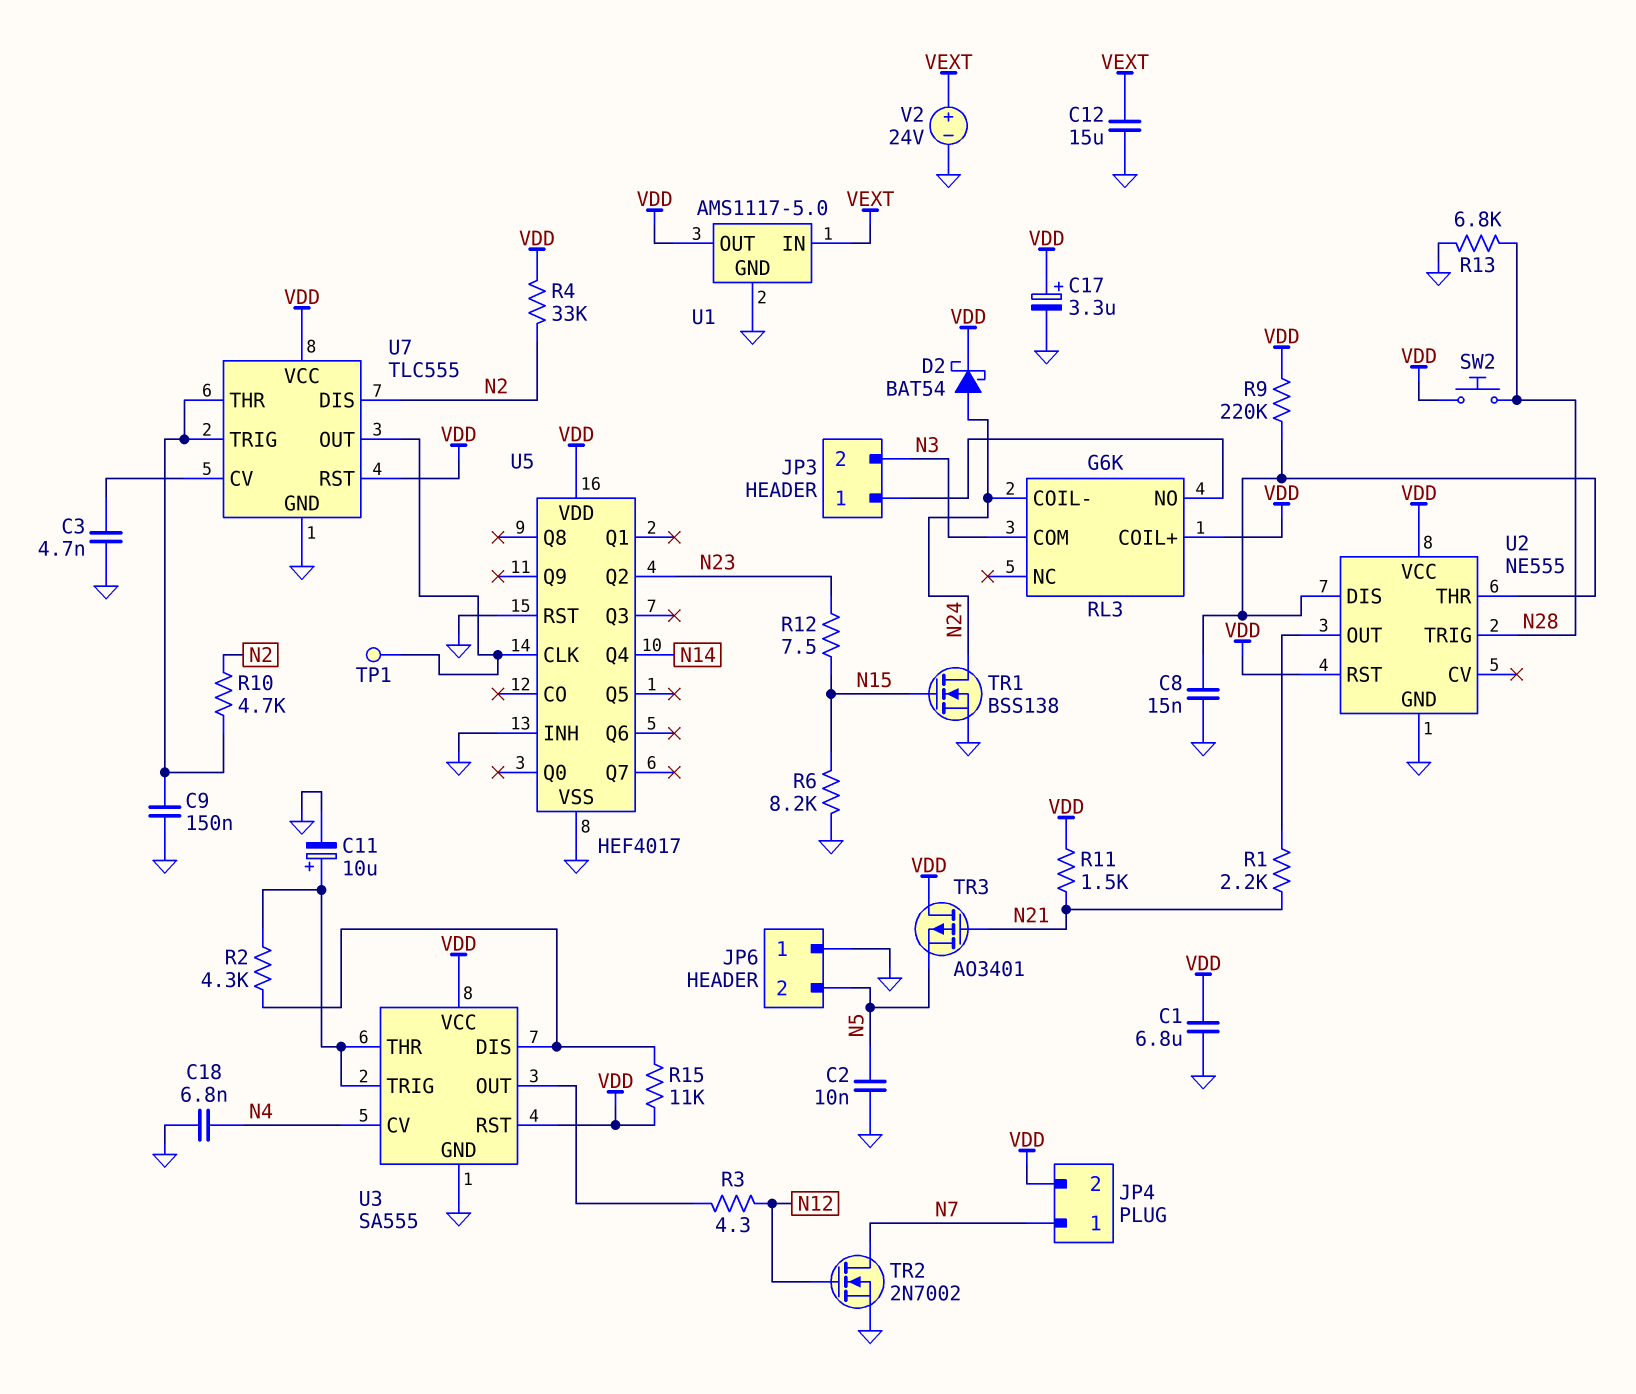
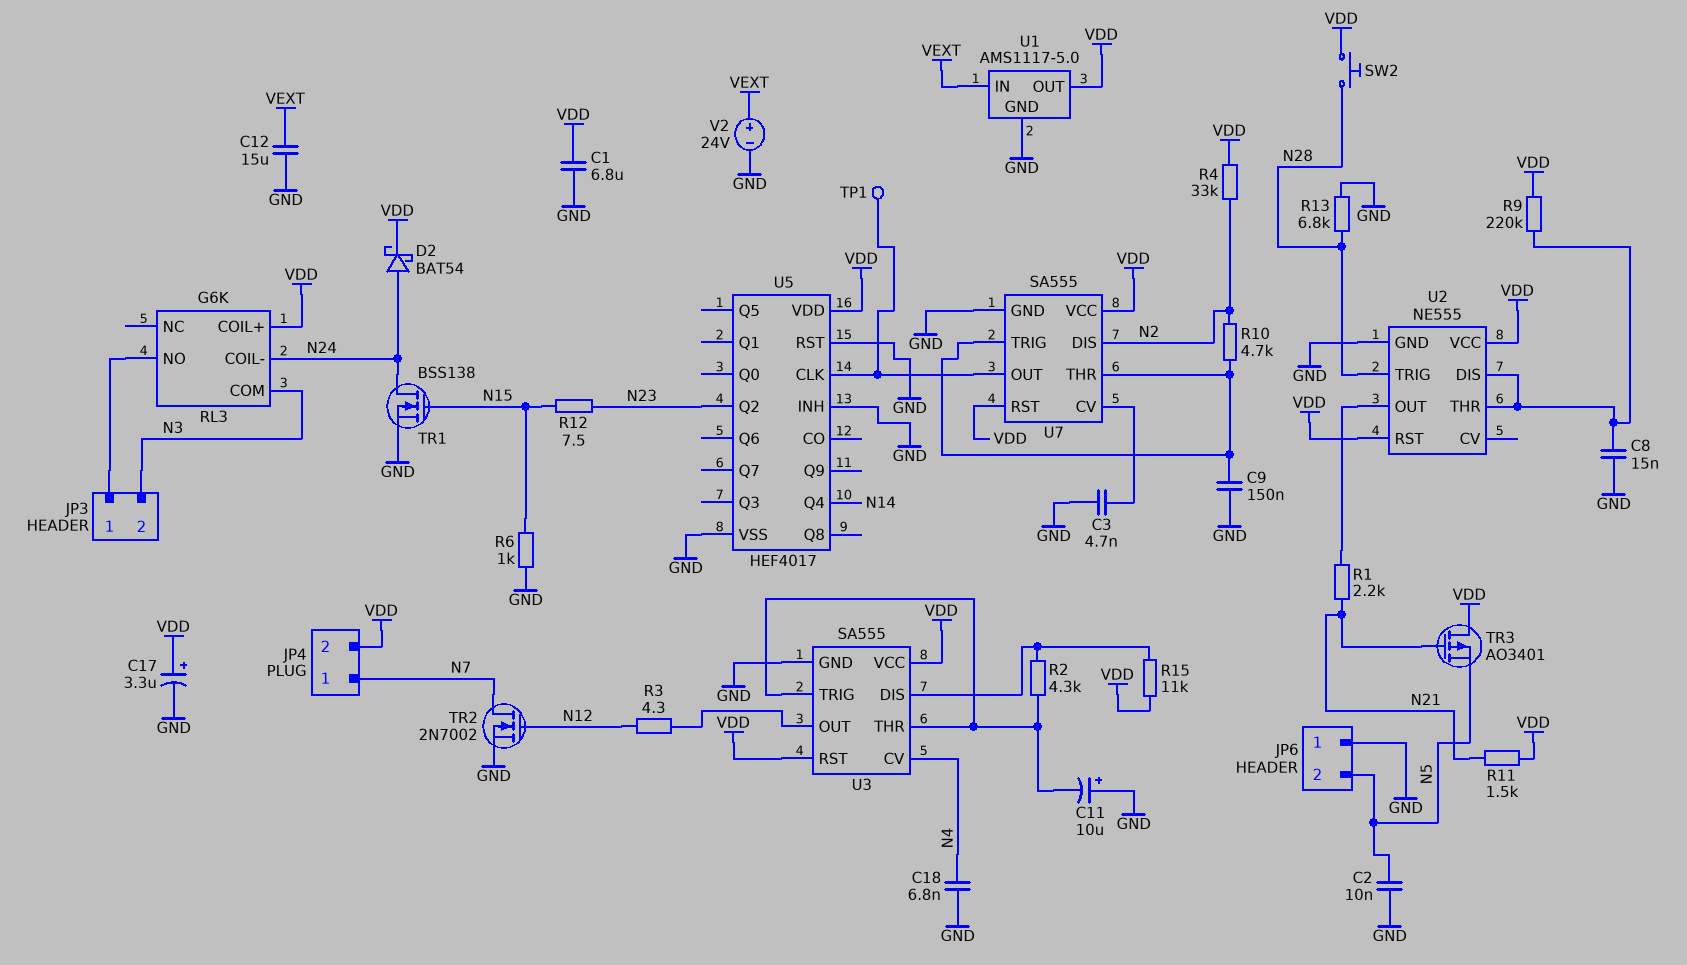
C11: 10uF (plus U3/THR, minus GND) -> 10uF (plus GND, minus U3/THR)
R6: 8.2k (GND, N15) -> 1k (GND, N15)
U7: TLC555 -> SA555

